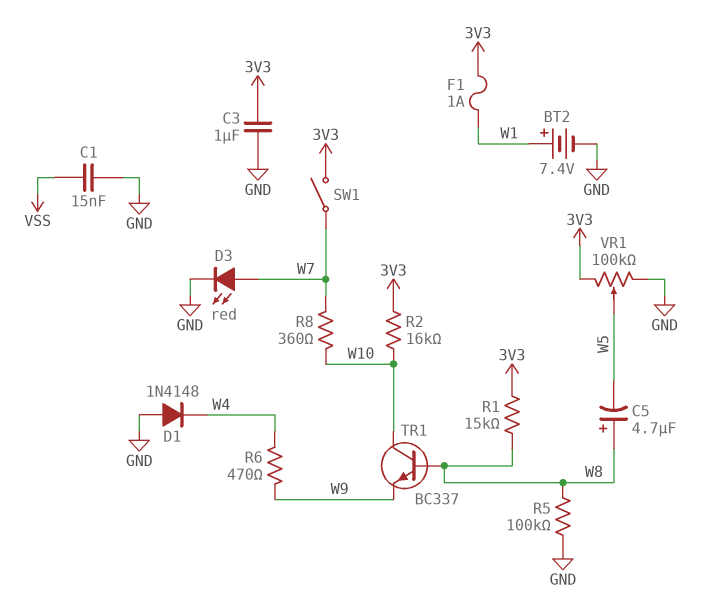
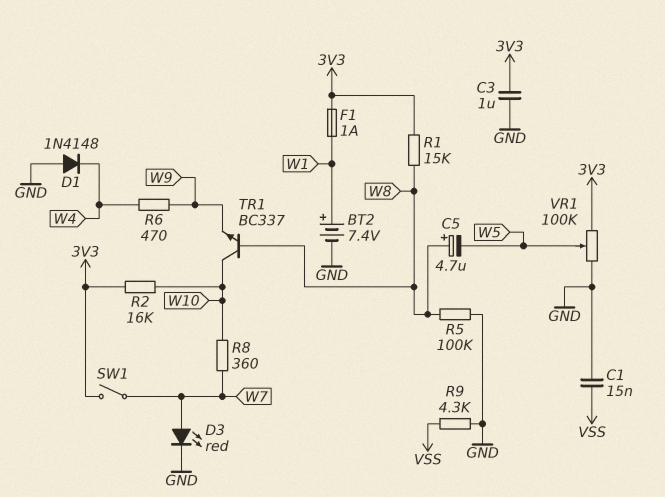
R9: none -> 4.3k (GND, VSS)

